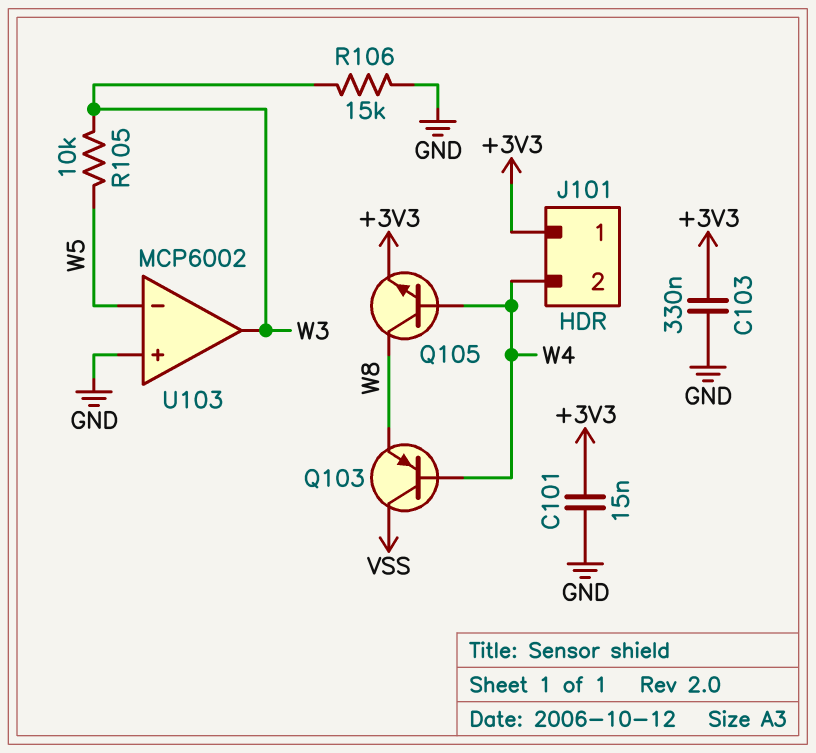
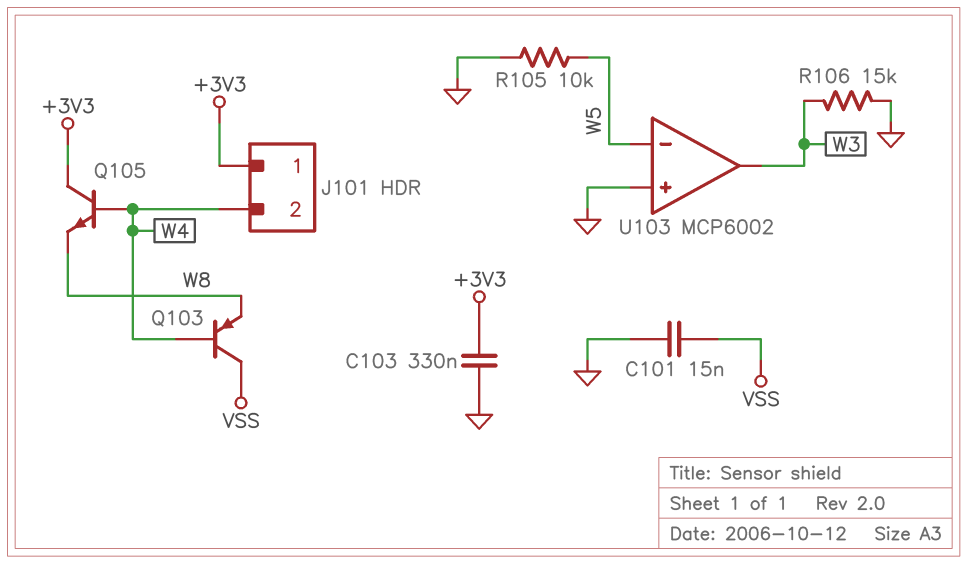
C101: 15nF (+3V3, GND) -> 15nF (GND, VSS)
Q105: NPN (B W4, C W8, E +3V3) -> NPN (B W4, C +3V3, E W8)
R105: 10k (W3, W5) -> 10k (GND, W5)

